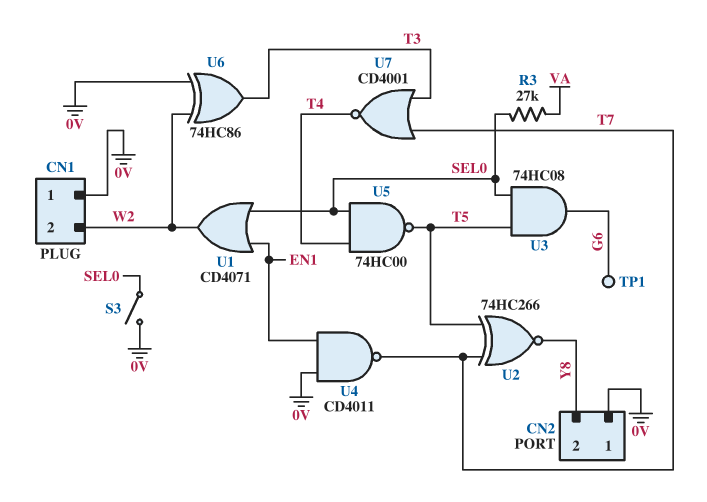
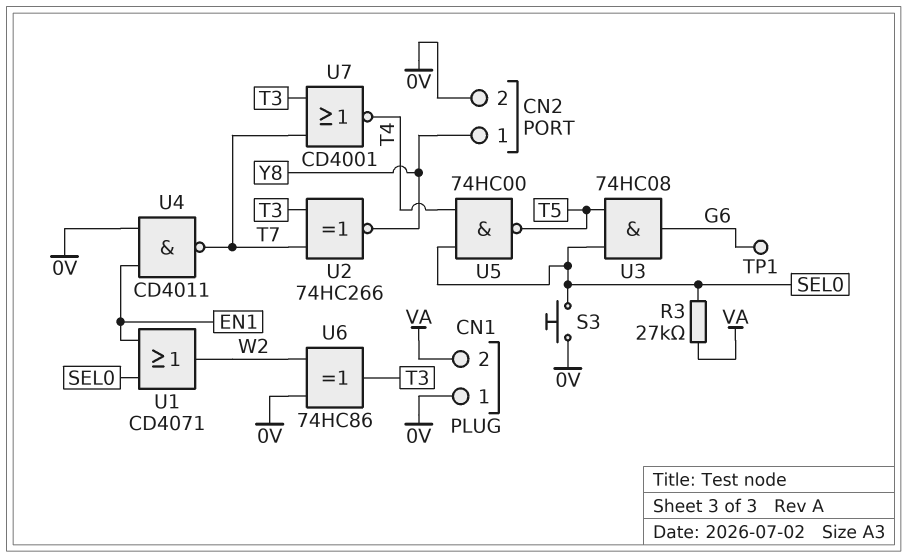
CN1 pin 2: W2 -> VA
CN2 pin 1: 0V -> Y8
CN2 pin 2: Y8 -> 0V
S3: switch (0V, SEL0) -> button (0V, SEL0)
U2: XNOR 74HC266 (in T5, in T7, out Y8) -> XNOR 74HC266 (in T3, in T7, out Y8)

